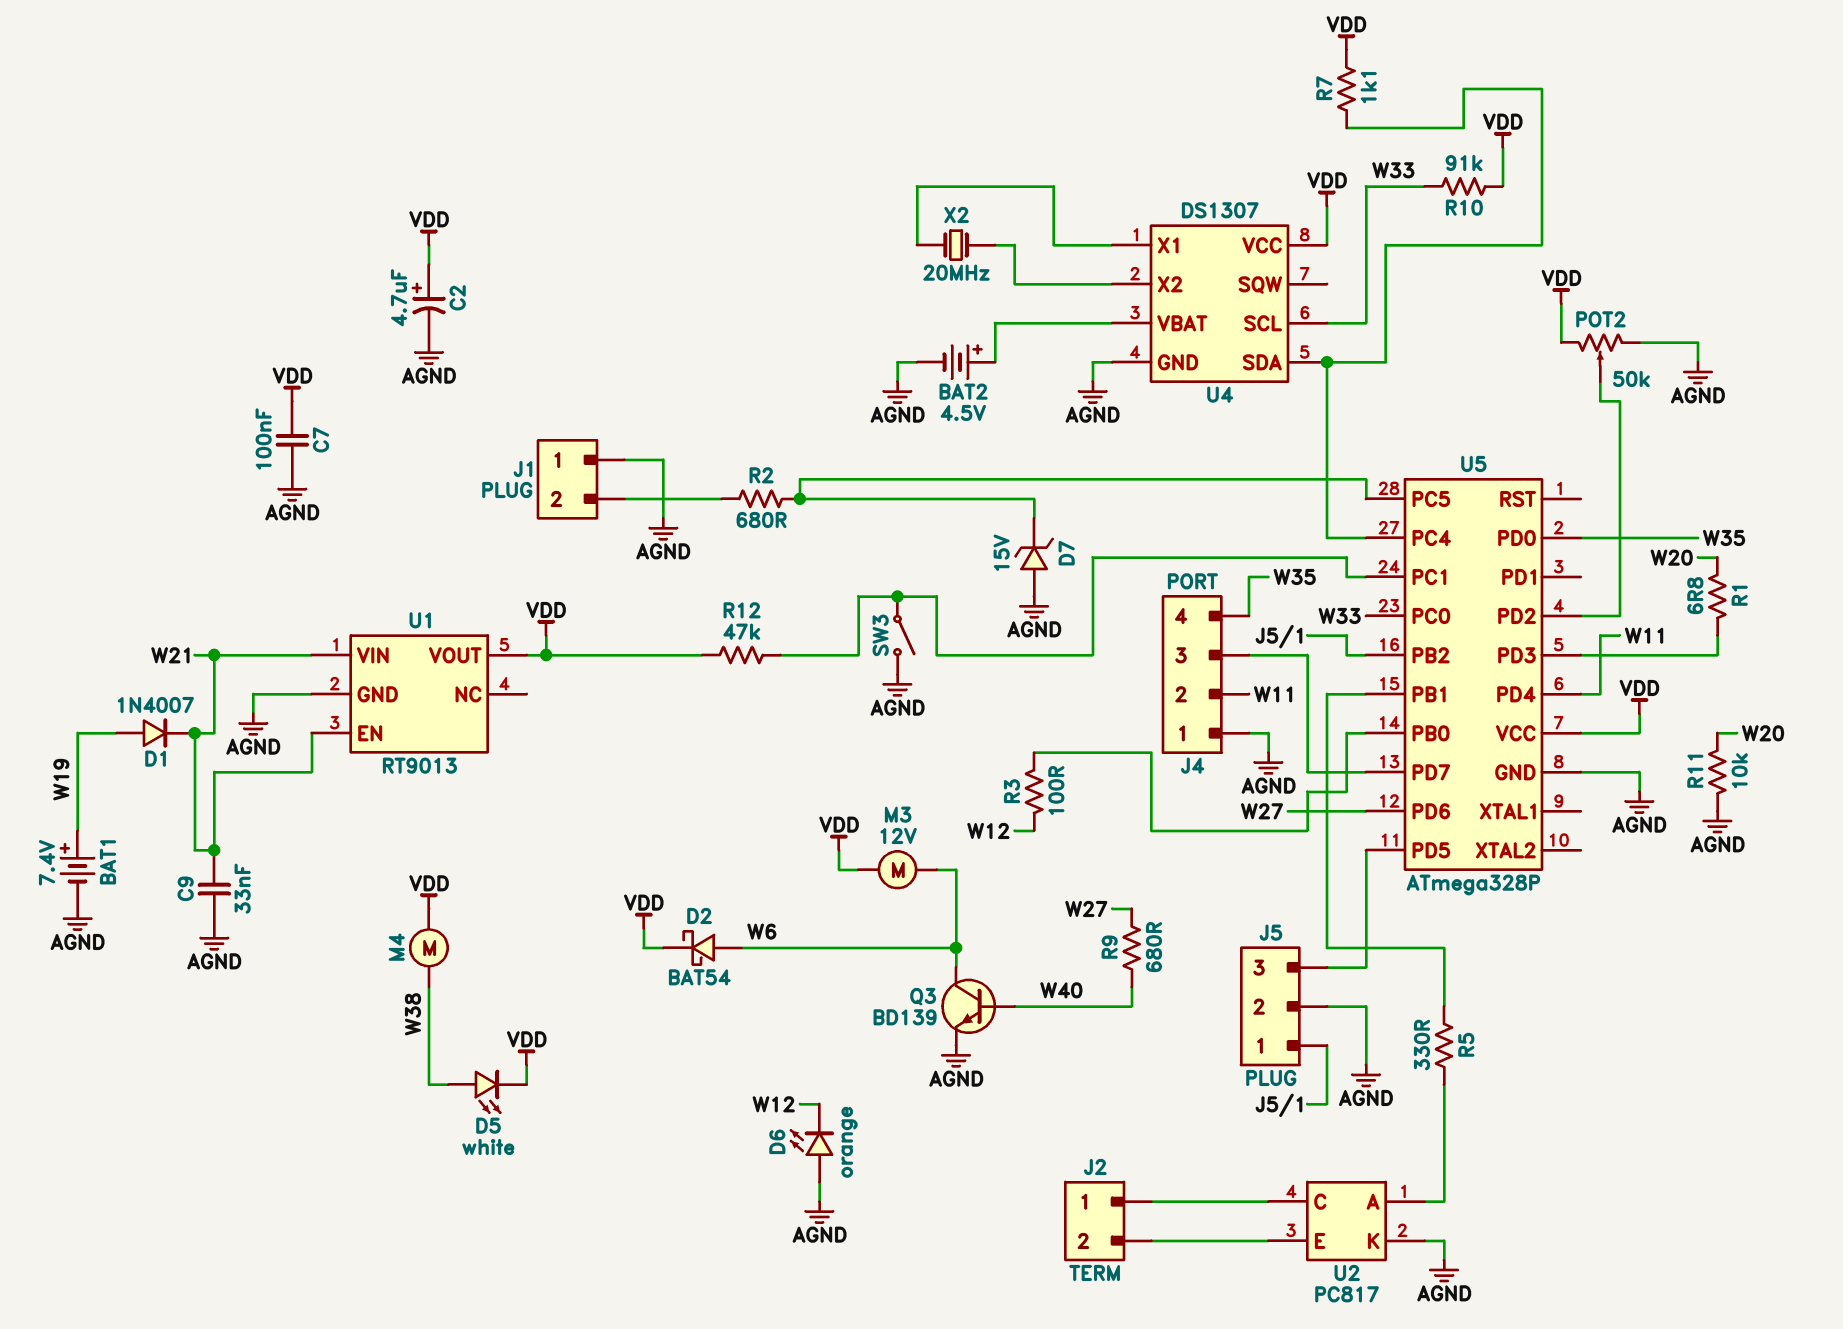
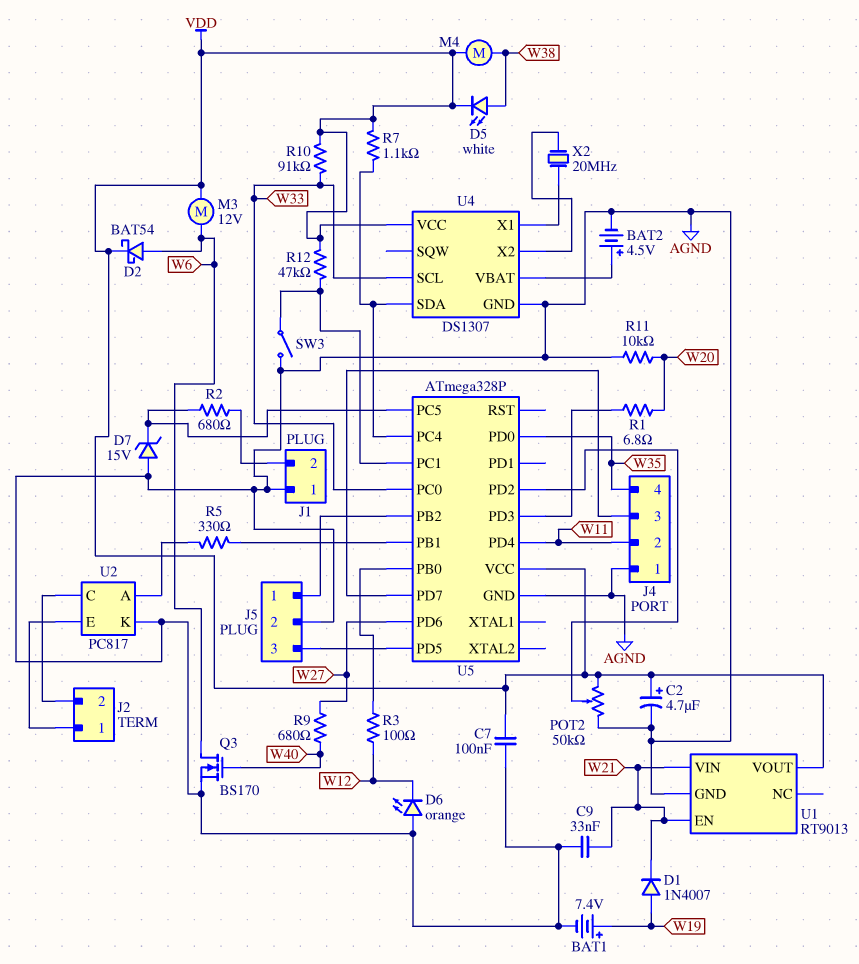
Q3: NPN BD139 (B W40, C W6, E AGND) -> NMOS BS170 (G W40, D W6, S AGND)
U2 pin C: J2/1 -> J2/2
U2 pin E: J2/2 -> J2/1

